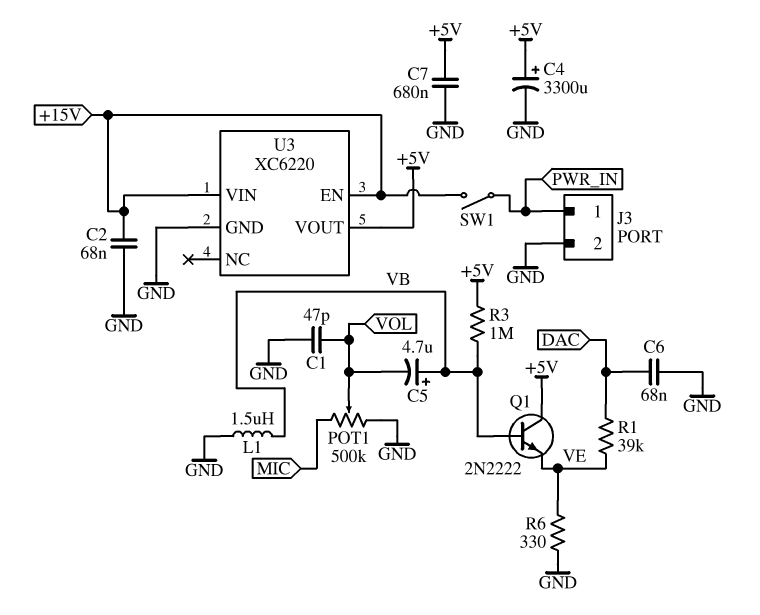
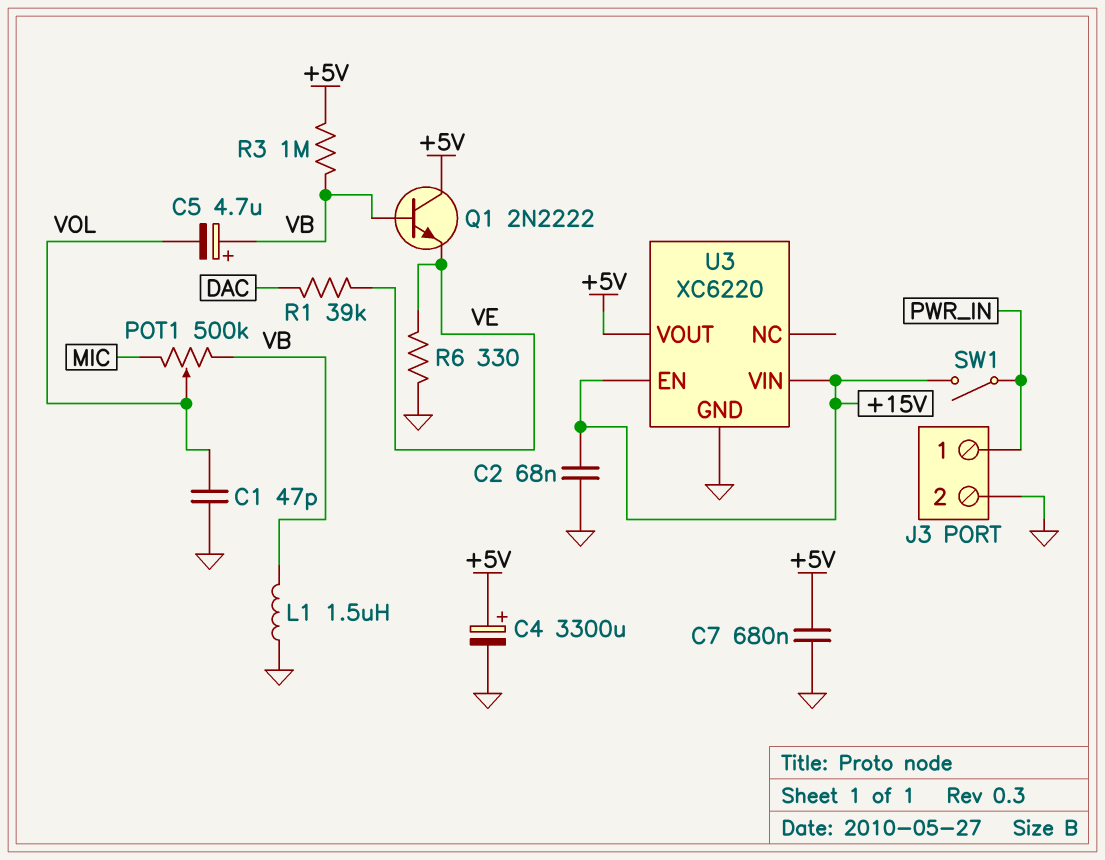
C6: 68nF (DAC, GND) -> none
POT1: 500k (GND, MIC, wiper VOL) -> 500k (MIC, VB, wiper VOL)

